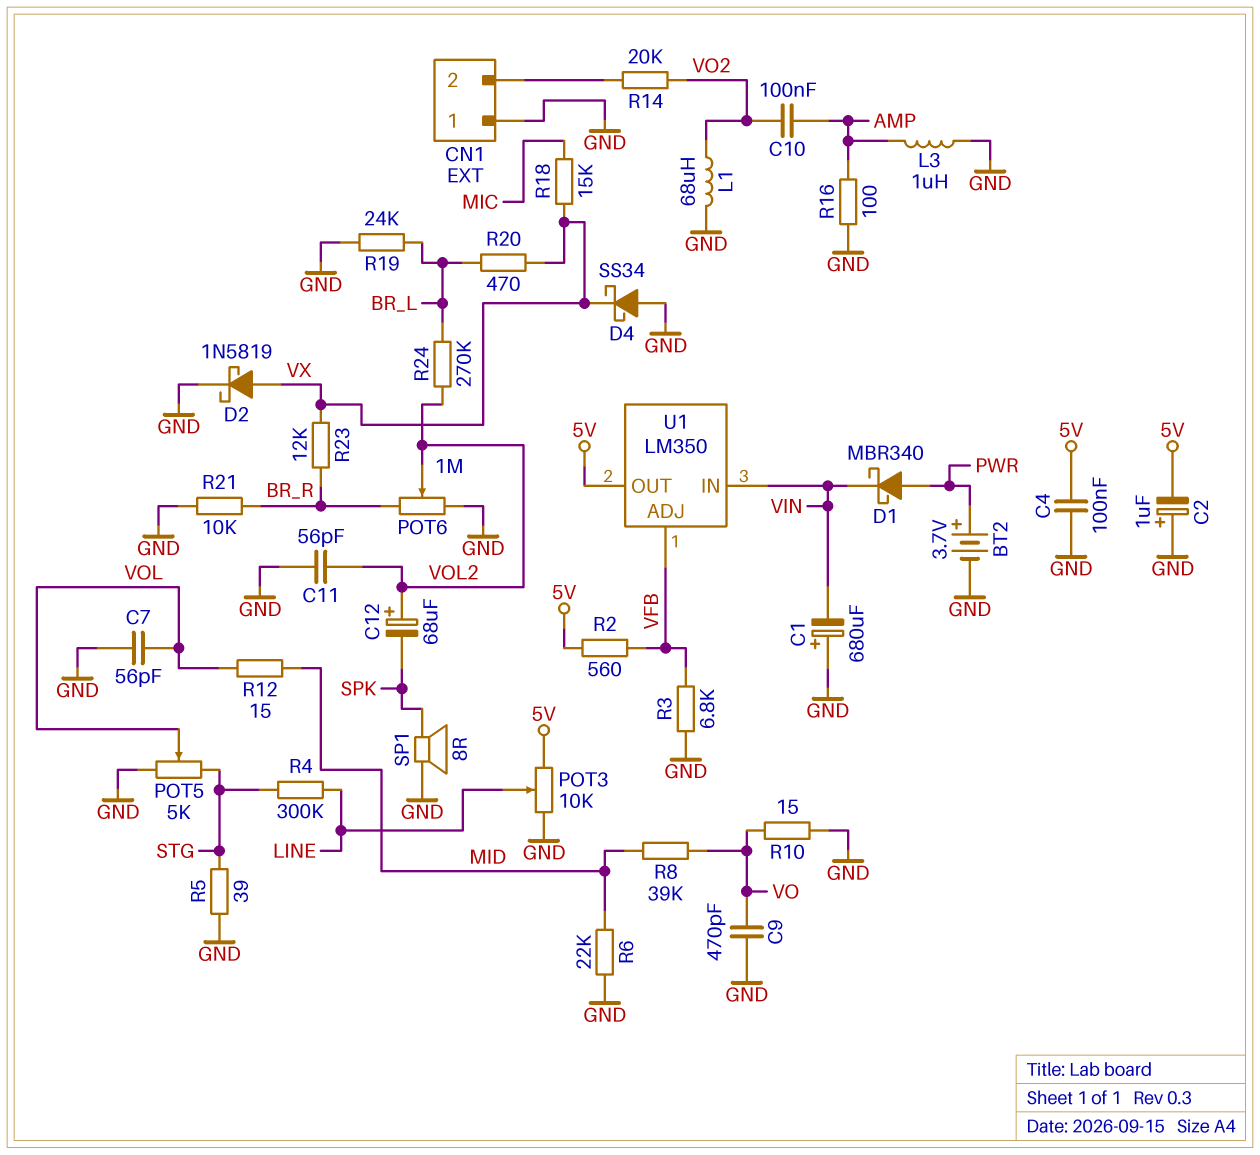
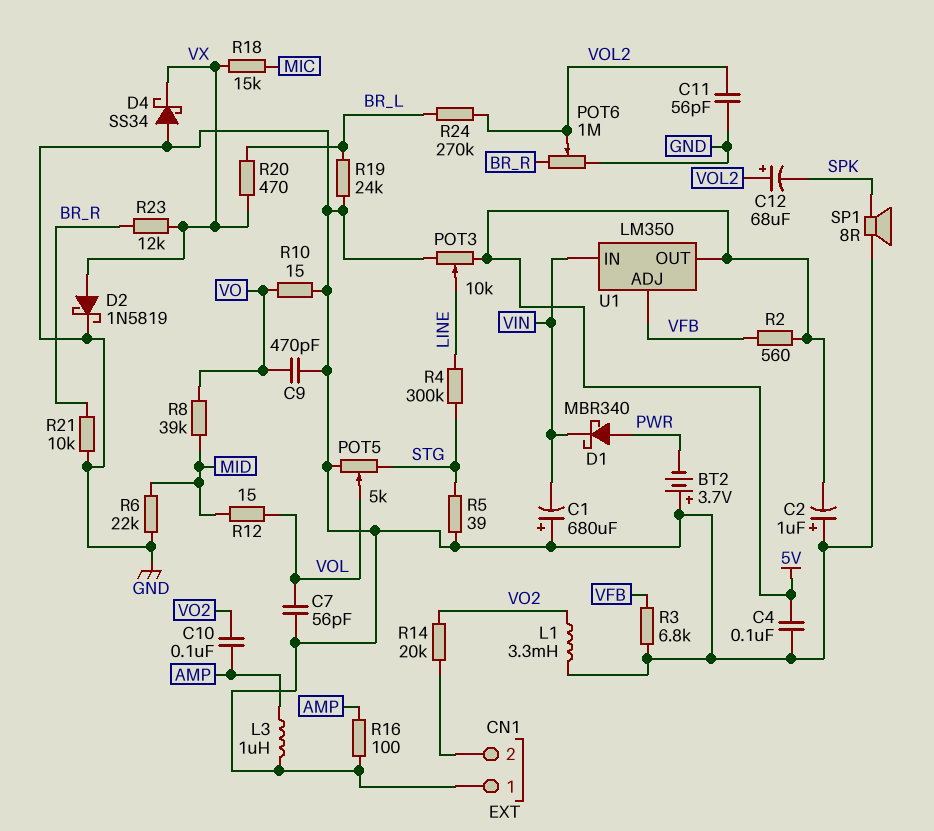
BT2: 3.7V (plus PWR, minus GND) -> 3.7V (plus GND, minus PWR)
L1: 68uH (GND, VO2) -> 3.3mH (GND, VO2)

